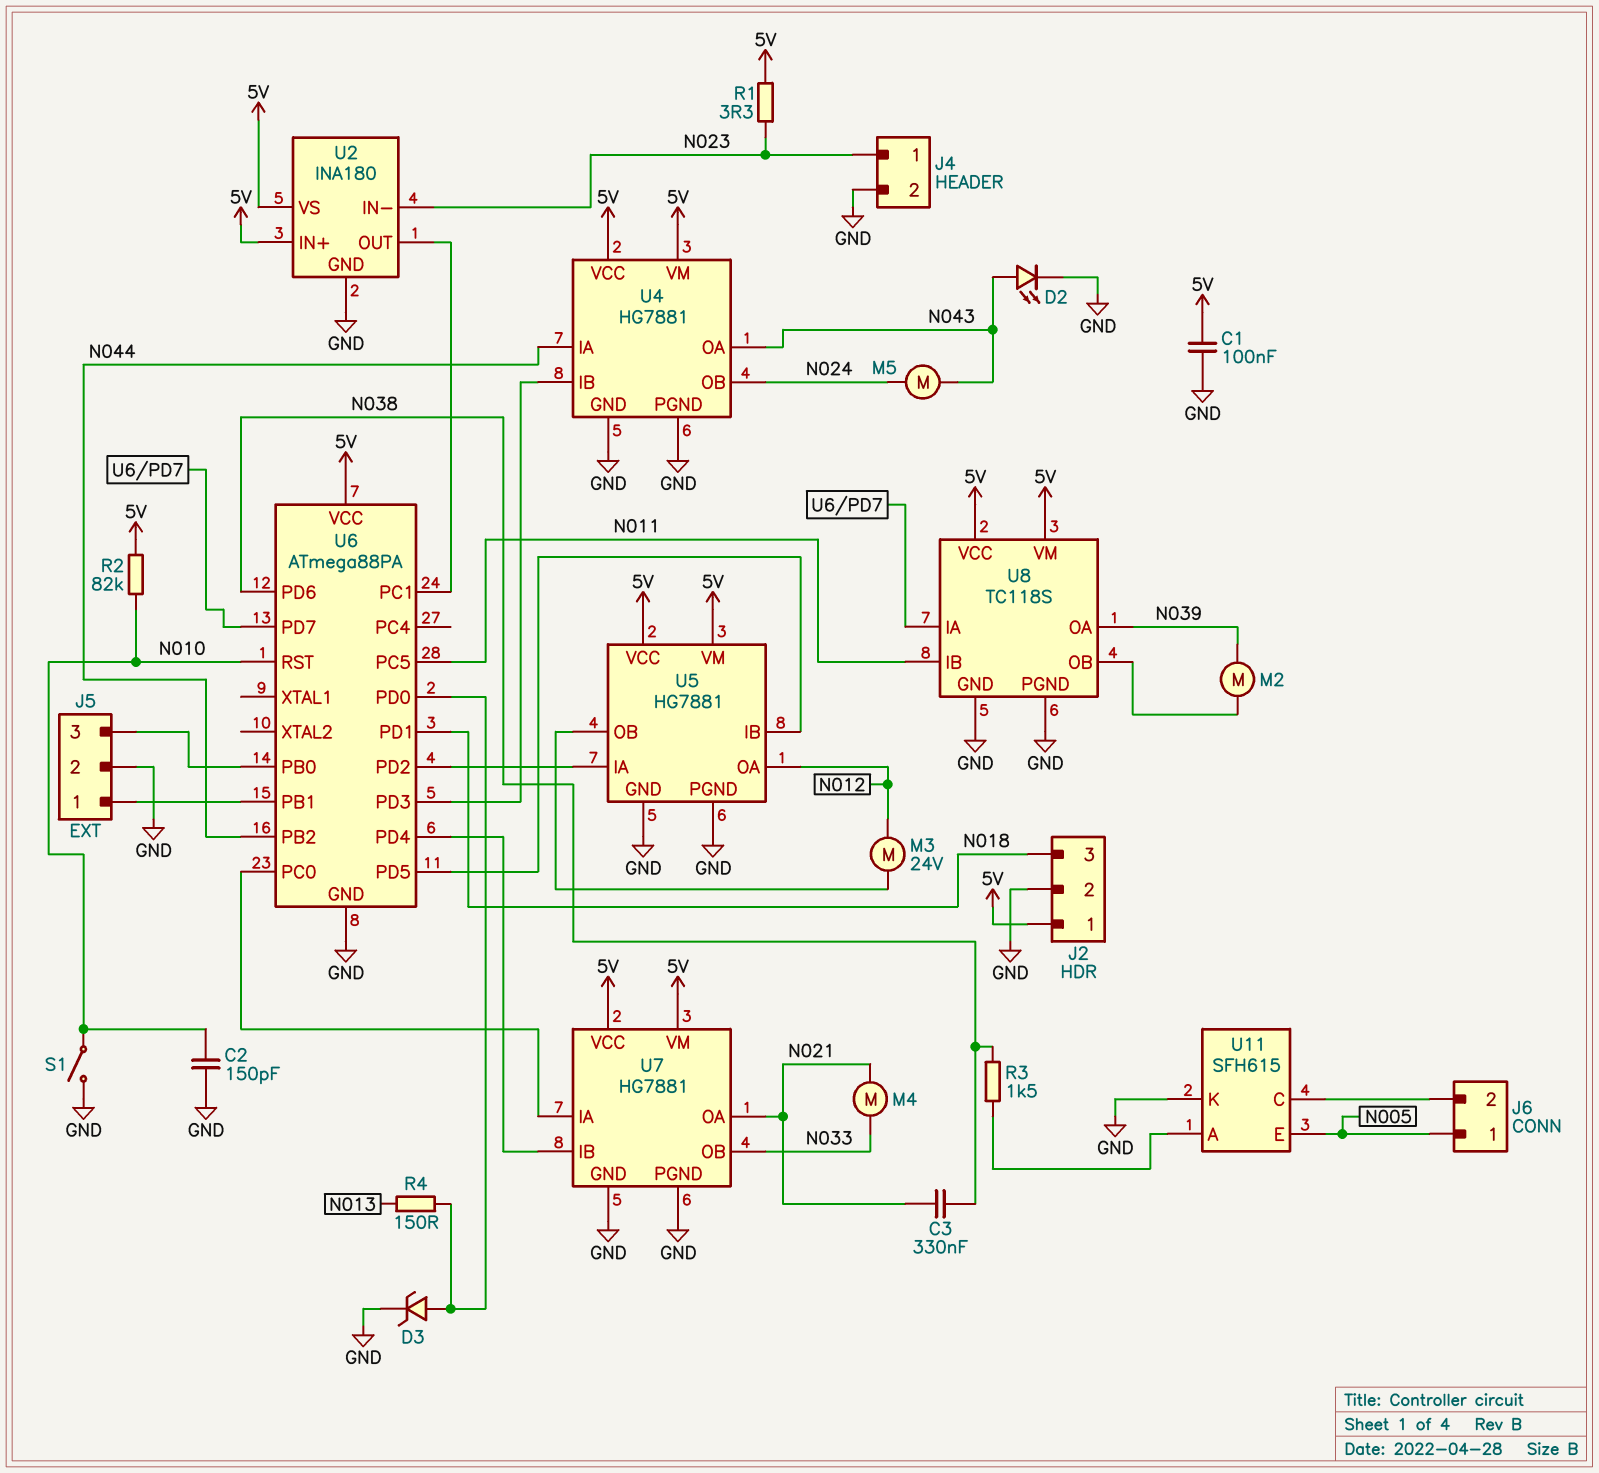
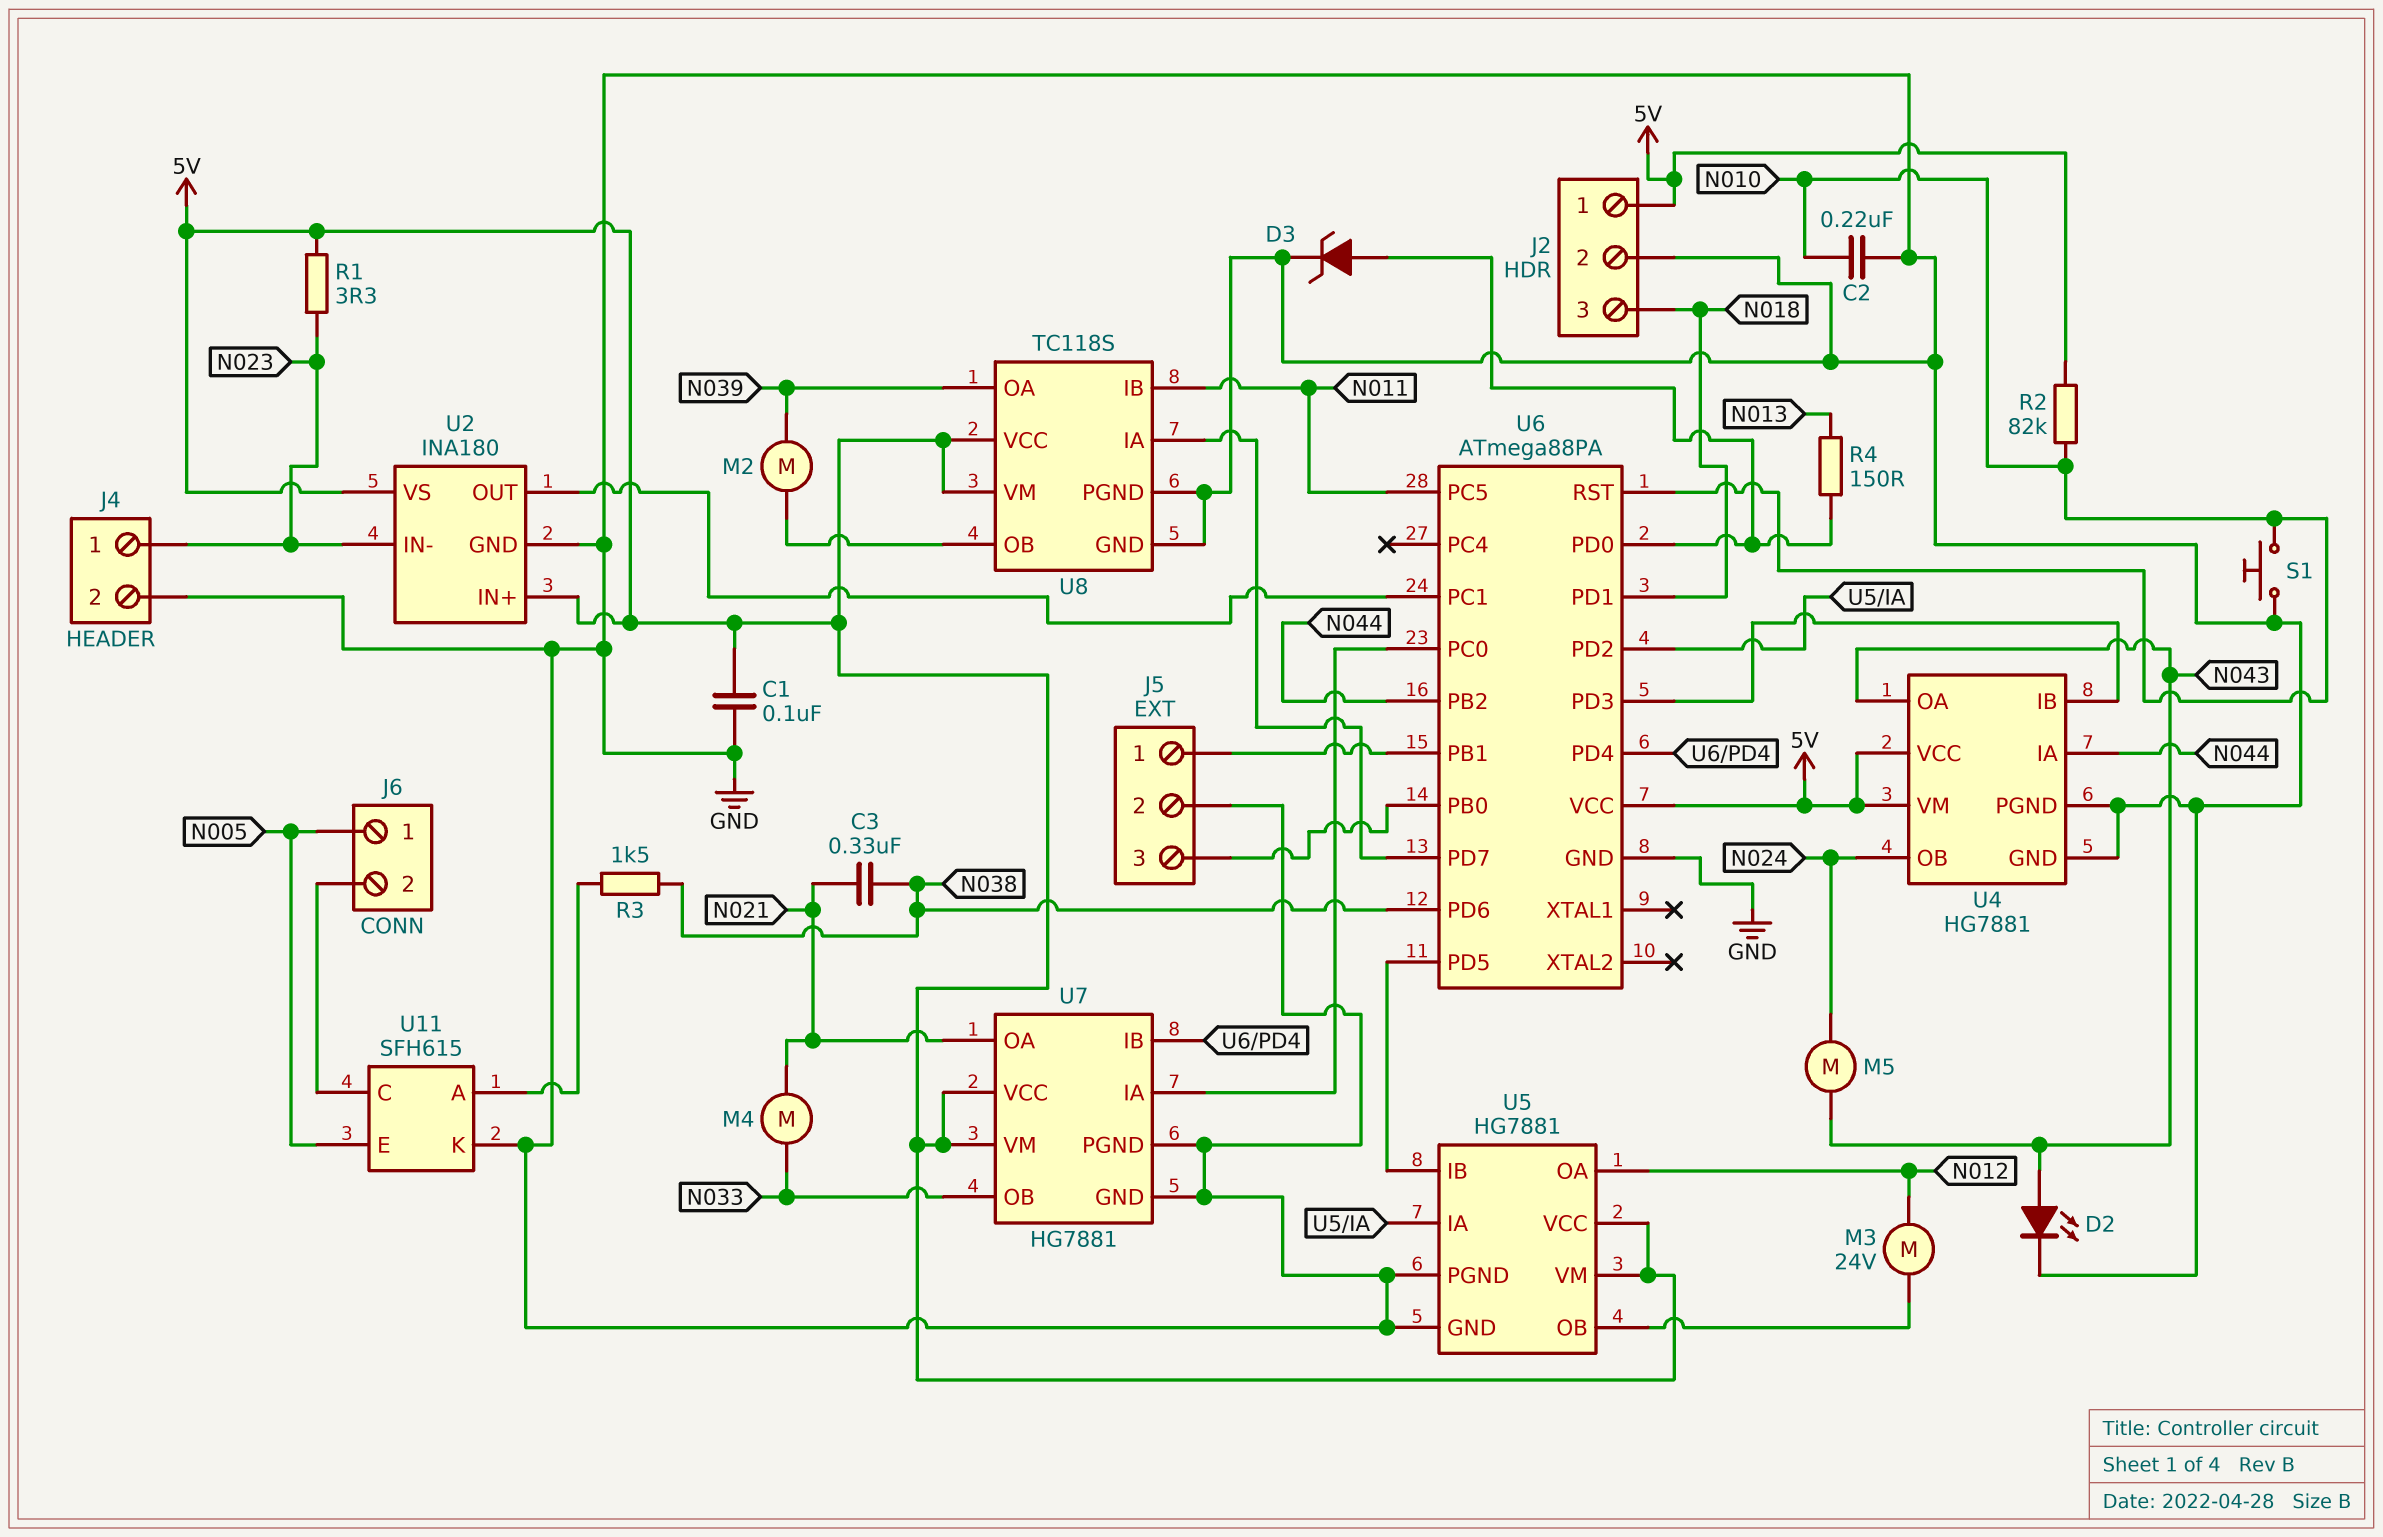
C2: 150pF (GND, N010) -> 220nF (GND, N010)
S1: switch (GND, N010) -> button (GND, N010)

